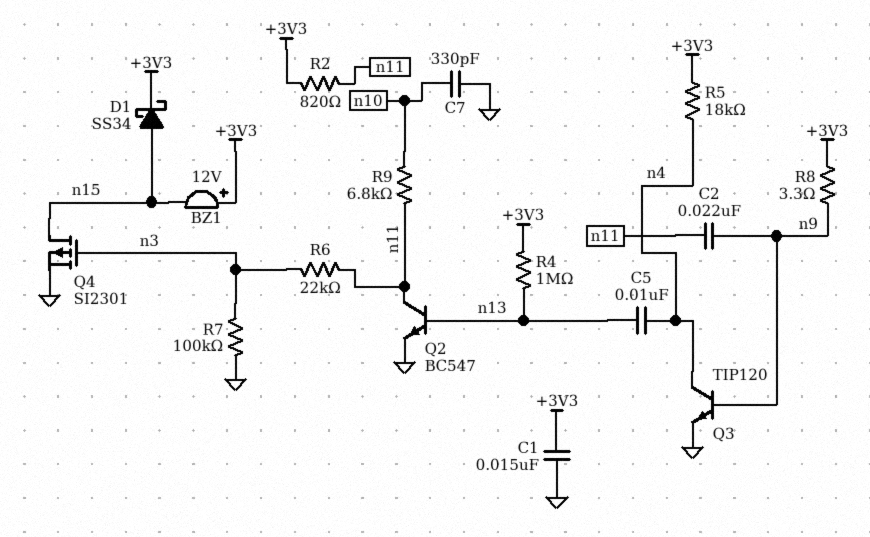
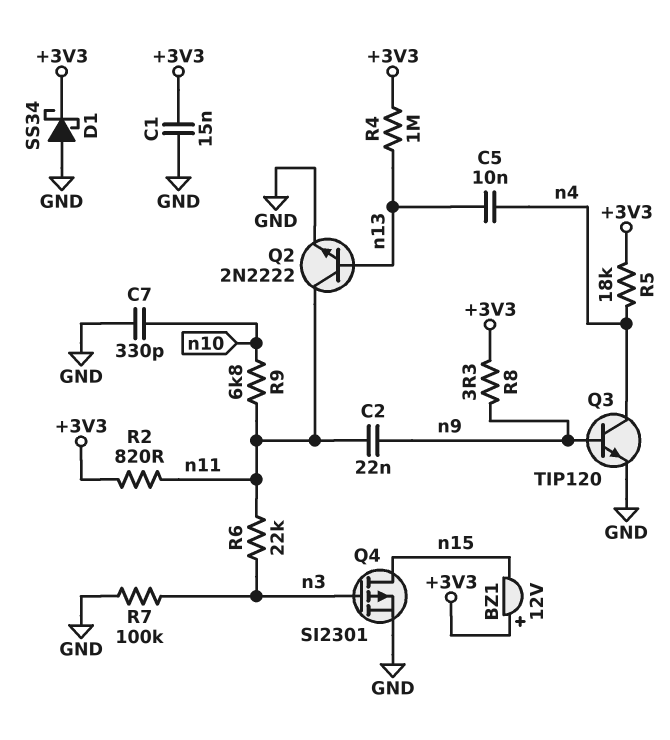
D1: schottky SS34 (A n15, K +3V3) -> schottky SS34 (A GND, K +3V3)
Q2: NPN BC547 (B n13, C n11, E GND) -> NPN 2N2222 (B n13, C n11, E GND)

